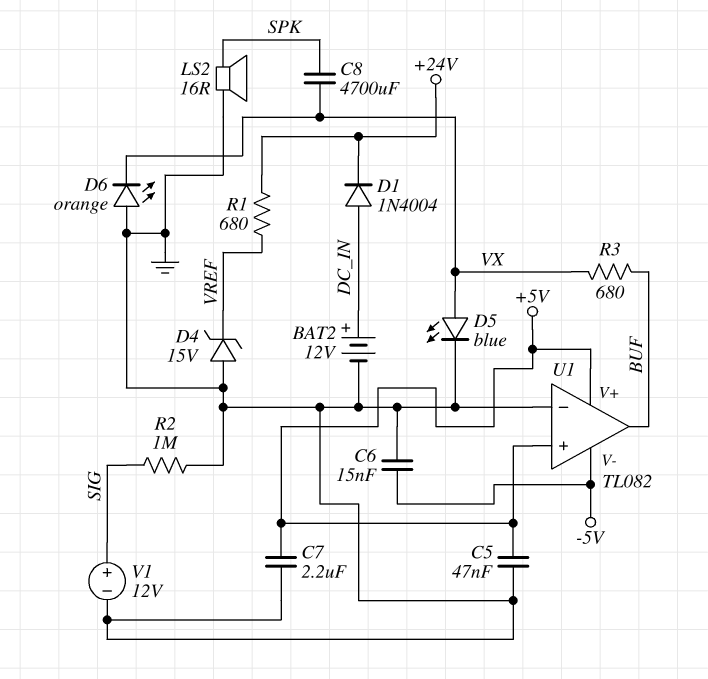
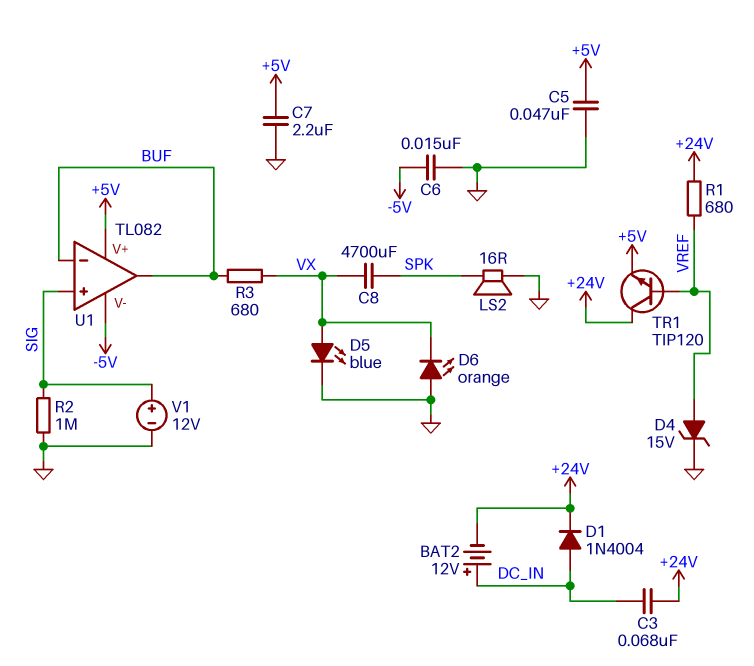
BAT2: 12V (plus DC_IN, minus GND) -> 12V (plus DC_IN, minus +24V)
C3: none -> 68nF (+24V, DC_IN)
D4: zener 15V (A GND, K VREF) -> zener 15V (A VREF, K GND)
TR1: none -> NPN TIP120 (B VREF, C +24V, E +5V)
U1 pin in+: +5V -> SIG
U1 pin in-: GND -> BUF

